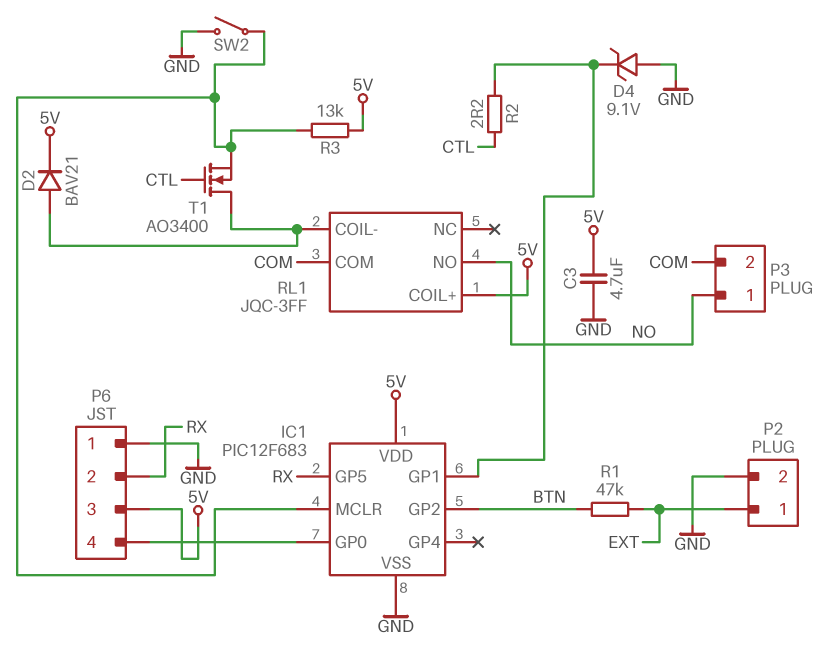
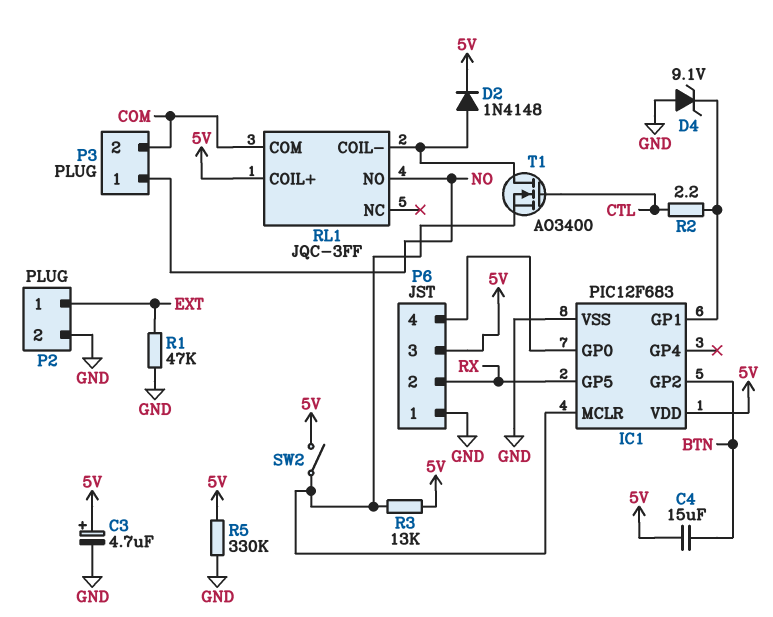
C3: 4.7uF (5V, GND) -> 4.7uF (plus 5V, minus GND)
C4: none -> 15uF (5V, BTN)
D2: diode BAV21 (A RL1/COIL-, K 5V) -> diode 1N4148 (A RL1/COIL-, K 5V)
R1: 47k (BTN, EXT) -> 47k (EXT, GND)
R5: none -> 330k (5V, GND)
SW2: switch (GND, IC1/MCLR) -> switch (5V, IC1/MCLR)

